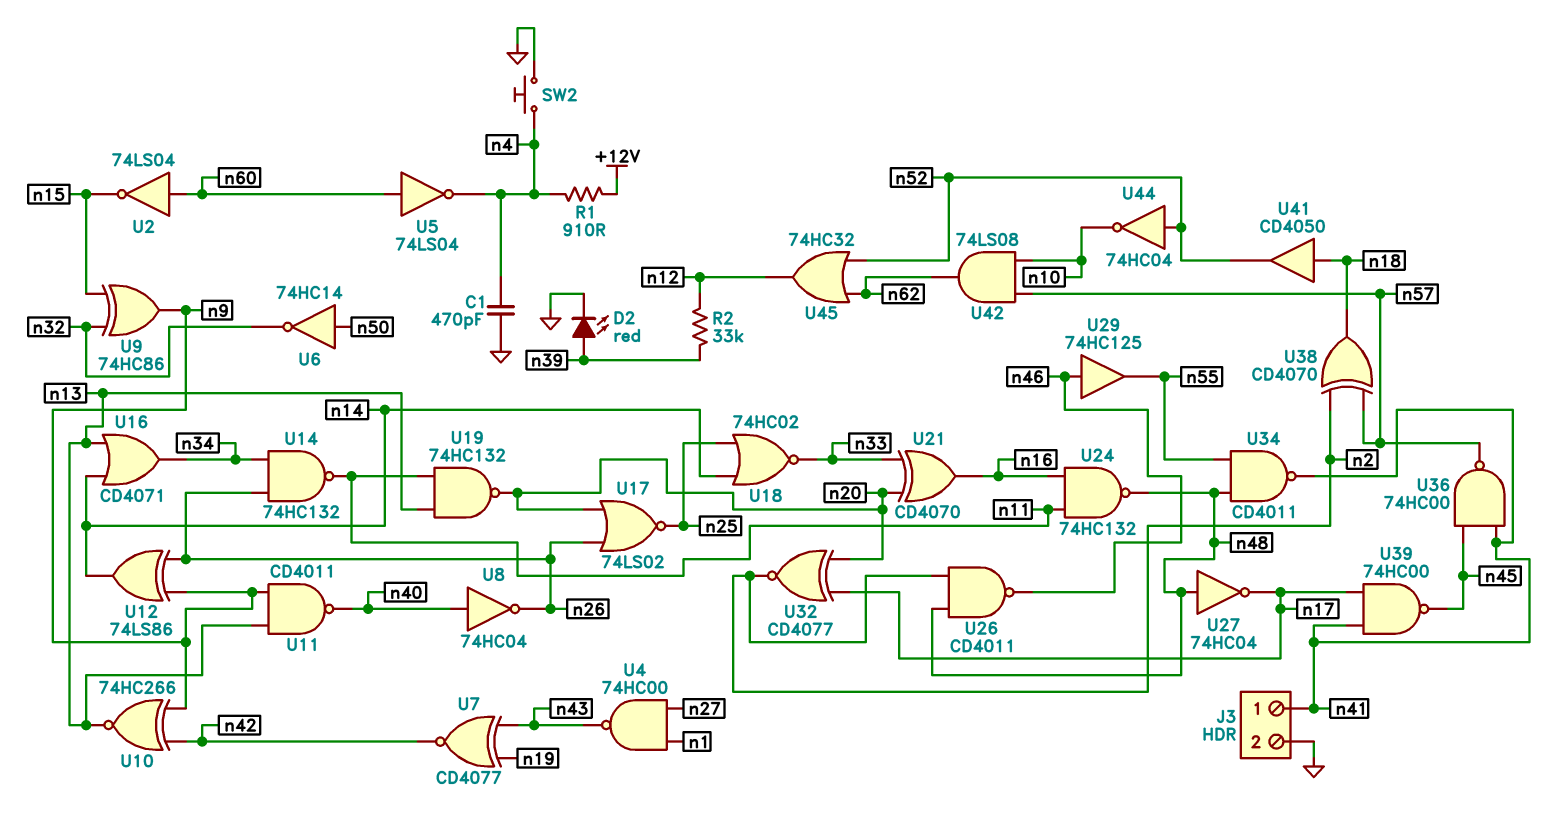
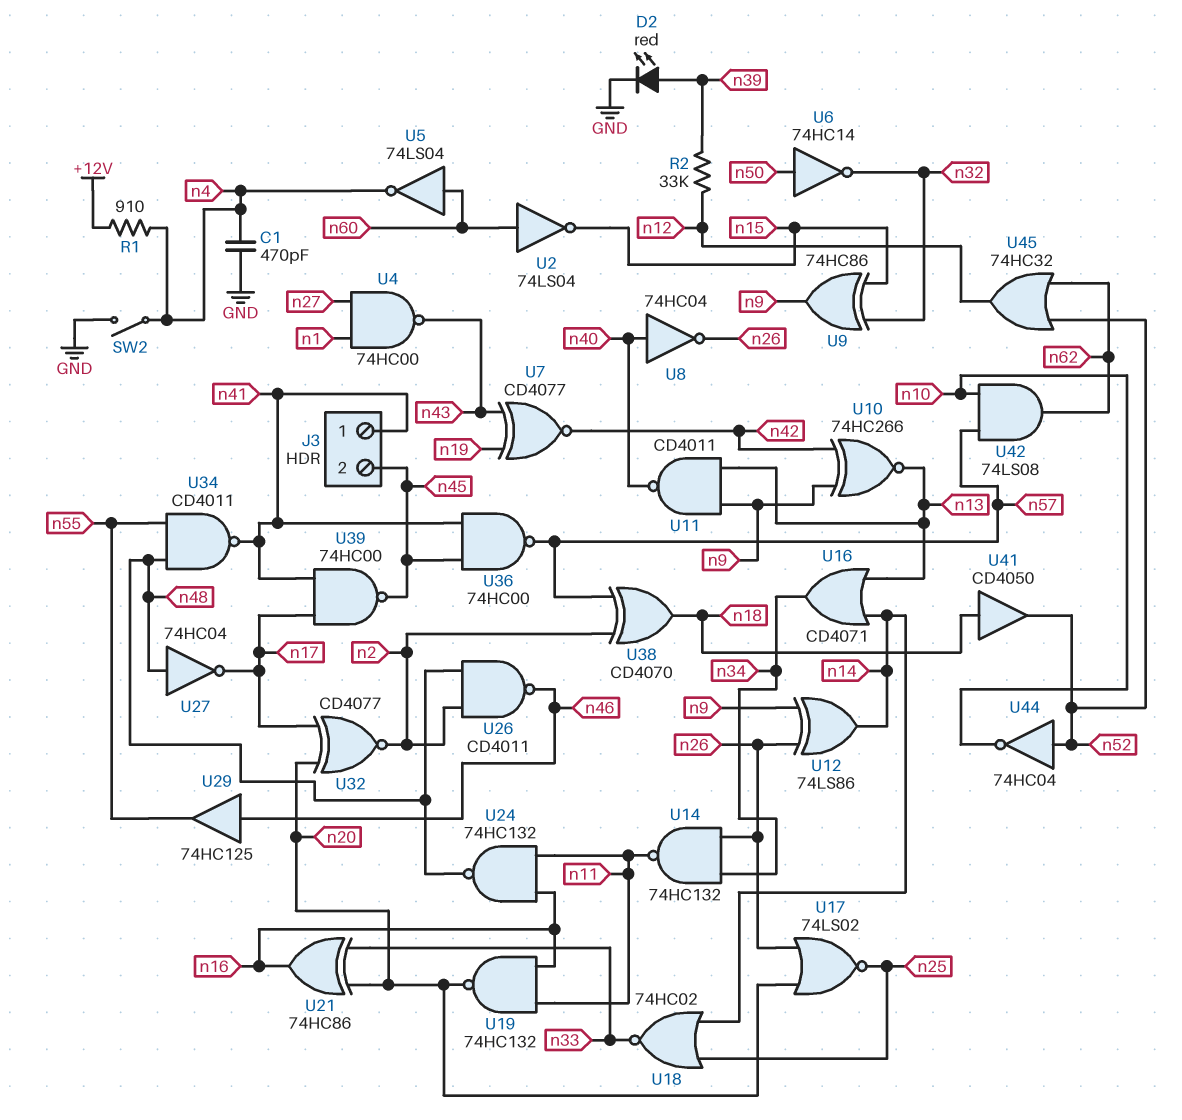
J3 pin 2: GND -> n45
SW2: button (GND, n4) -> switch (GND, n4)
U19: NAND 74HC132 (in n11, in n13, out n20) -> NAND 74HC132 (in n11, in n16, out n20)
U21: XOR CD4070 (in n20, in n33, out n16) -> XOR 74HC86 (in n20, in n33, out n16)

